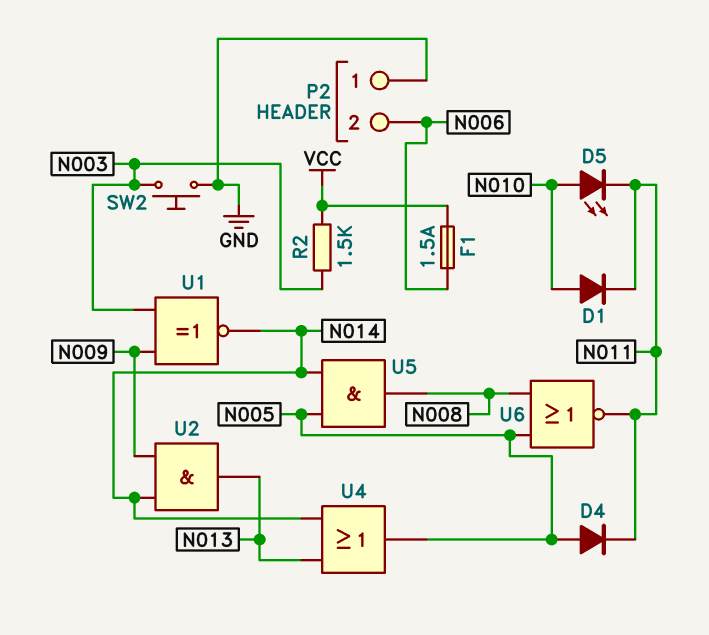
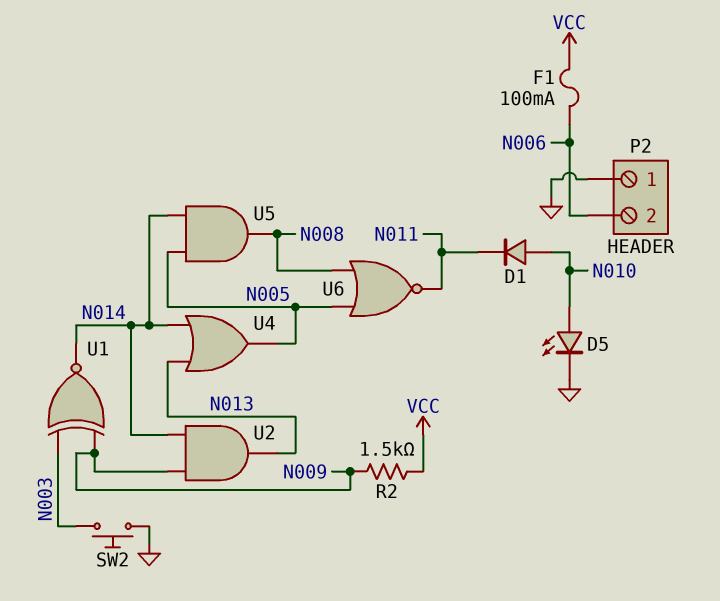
D4: diode (A N005, K N011) -> none
D5: LED (A N010, K N011) -> LED (A N010, K GND)
F1: 1.5A (N006, VCC) -> 100mA (N006, VCC)
R2: 1.5k (N003, VCC) -> 1.5k (N009, VCC)

